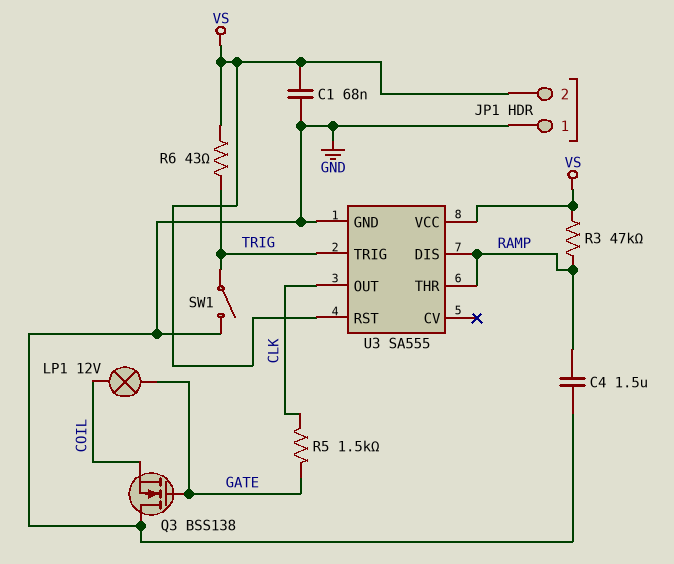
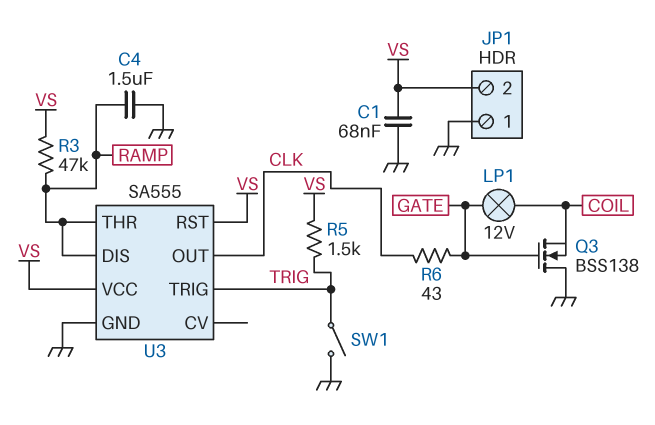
R5: 1.5k (CLK, GATE) -> 1.5k (TRIG, VS)
R6: 43 (TRIG, VS) -> 43 (CLK, GATE)

